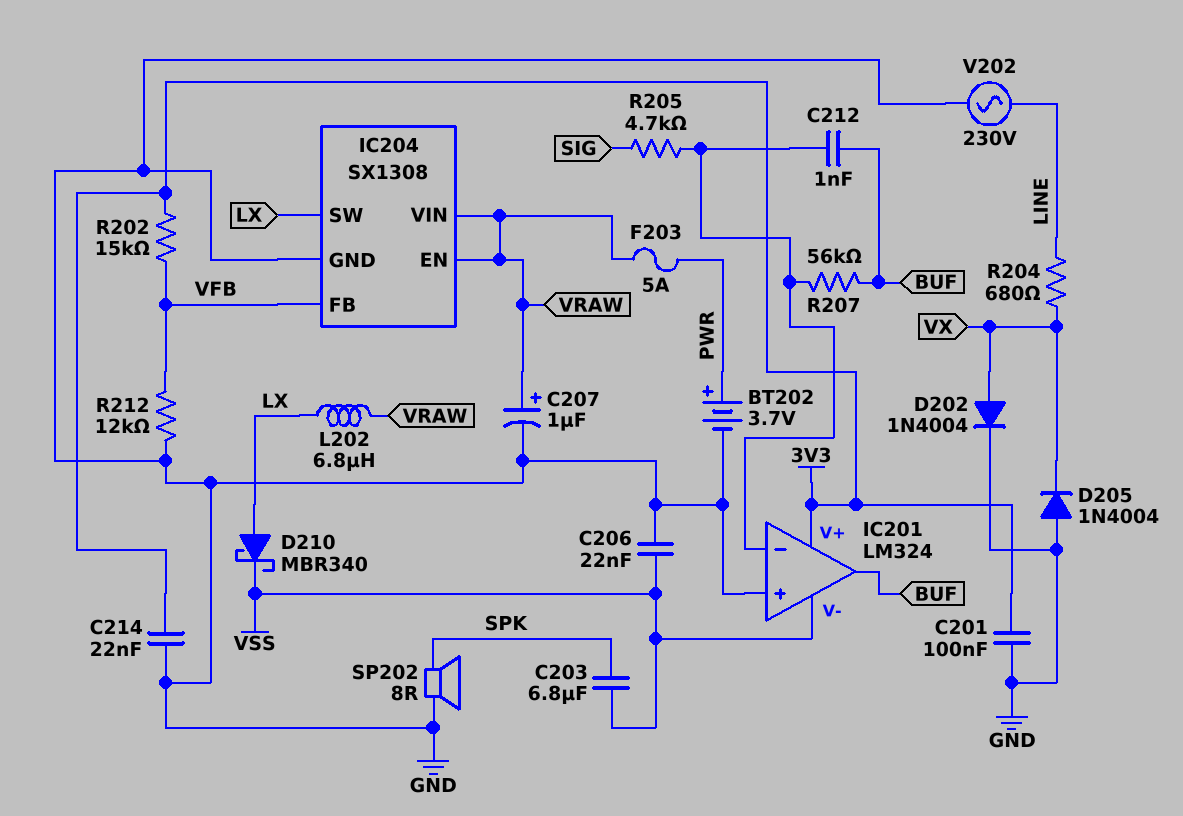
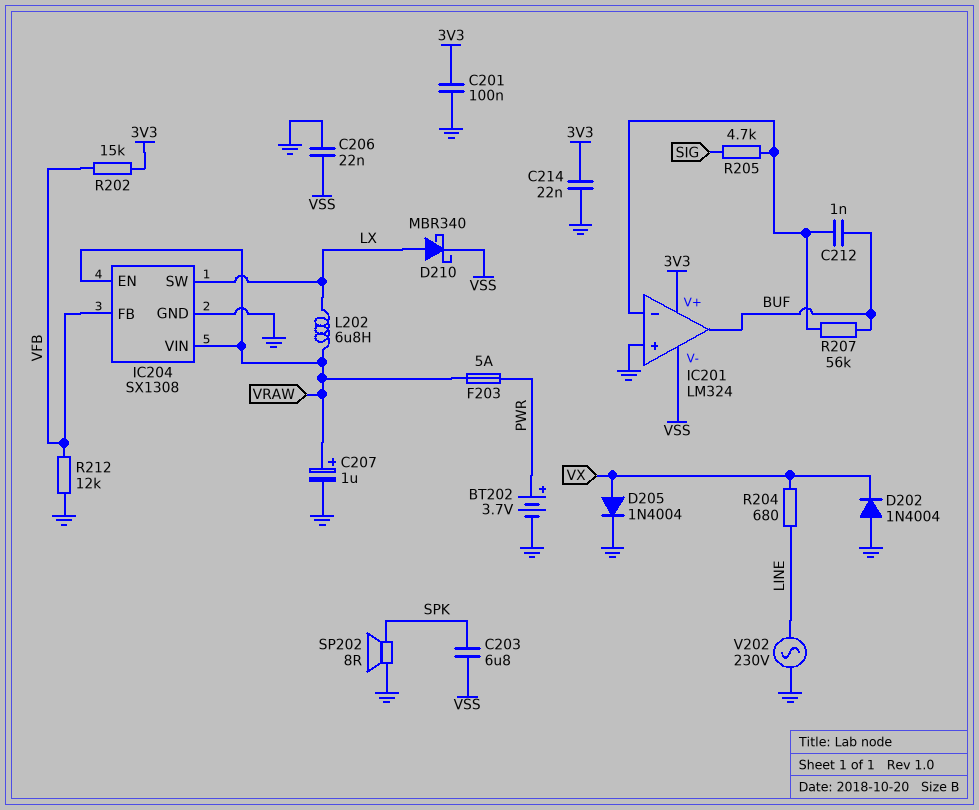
D202: diode 1N4004 (A VX, K GND) -> diode 1N4004 (A GND, K VX)
D205: diode 1N4004 (A GND, K VX) -> diode 1N4004 (A VX, K GND)

